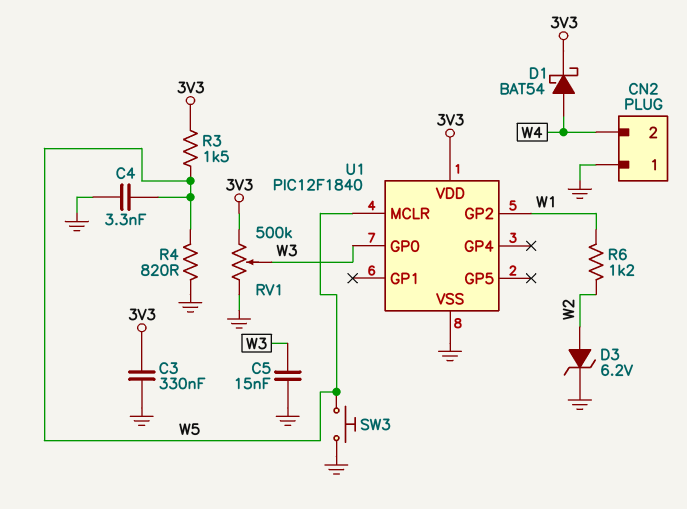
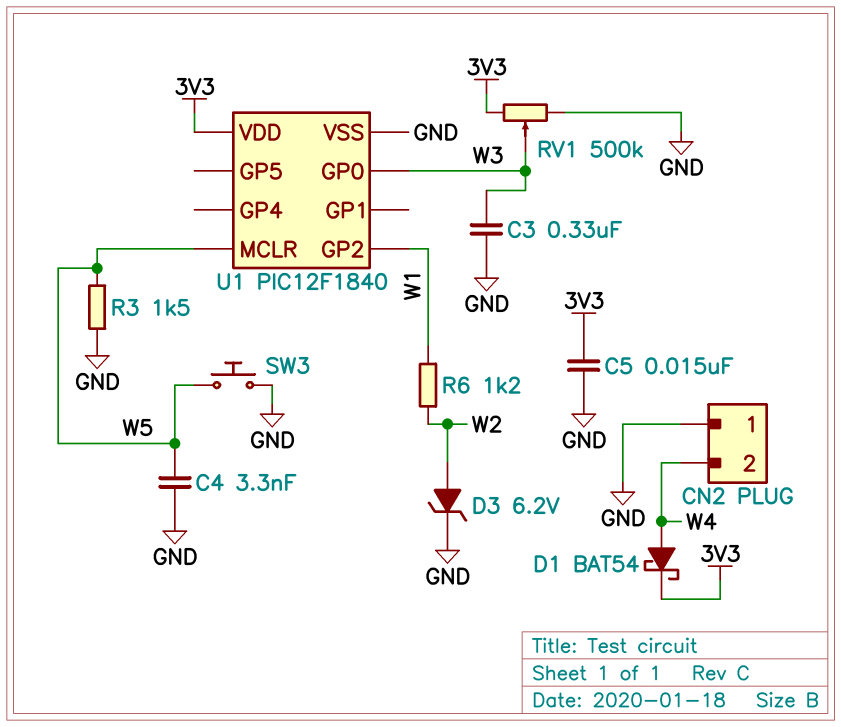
C3: 330nF (3V3, GND) -> 330nF (GND, W3)
C5: 15nF (GND, W3) -> 15nF (3V3, GND)
R3: 1.5k (3V3, W5) -> 1.5k (GND, W5)
R4: 820 (GND, W5) -> none

